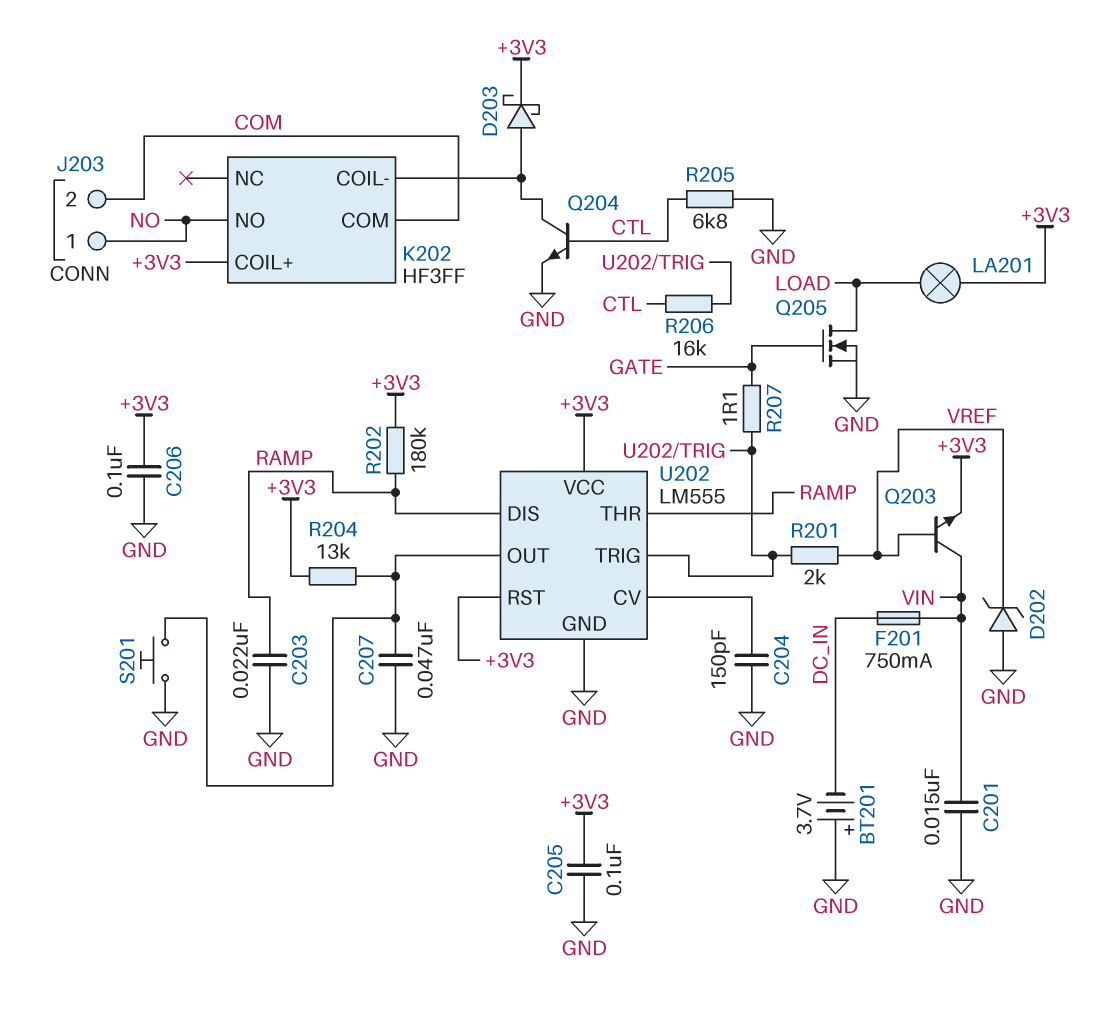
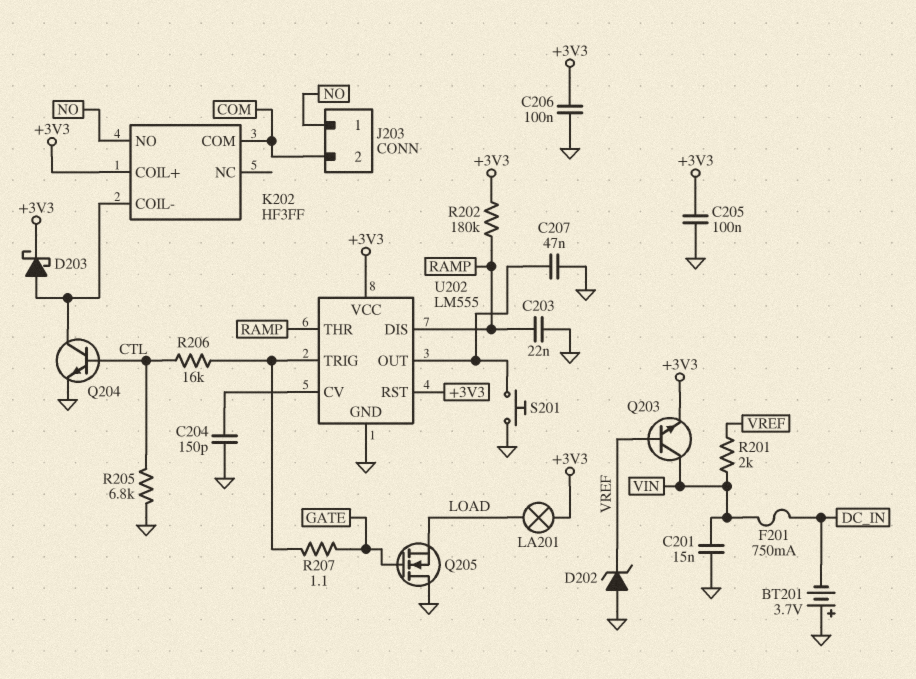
Q205: NMOS (G GATE, D LOAD, S GND) -> NMOS (G GATE, D GND, S LOAD)
R201: 2k (U202/TRIG, VREF) -> 2k (VIN, VREF)
R204: 13k (+3V3, U202/OUT) -> none

